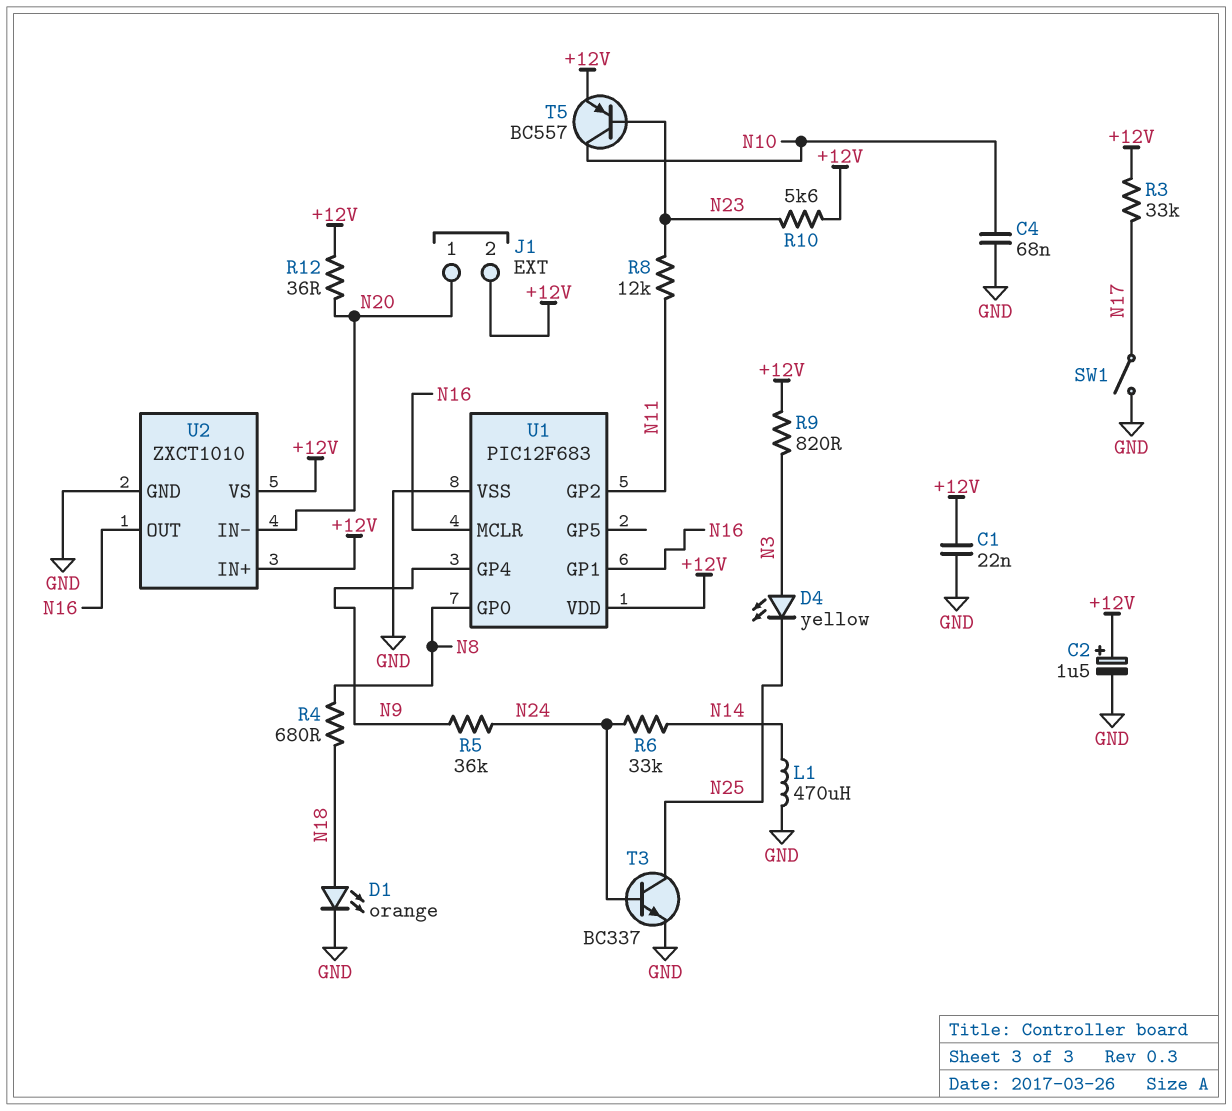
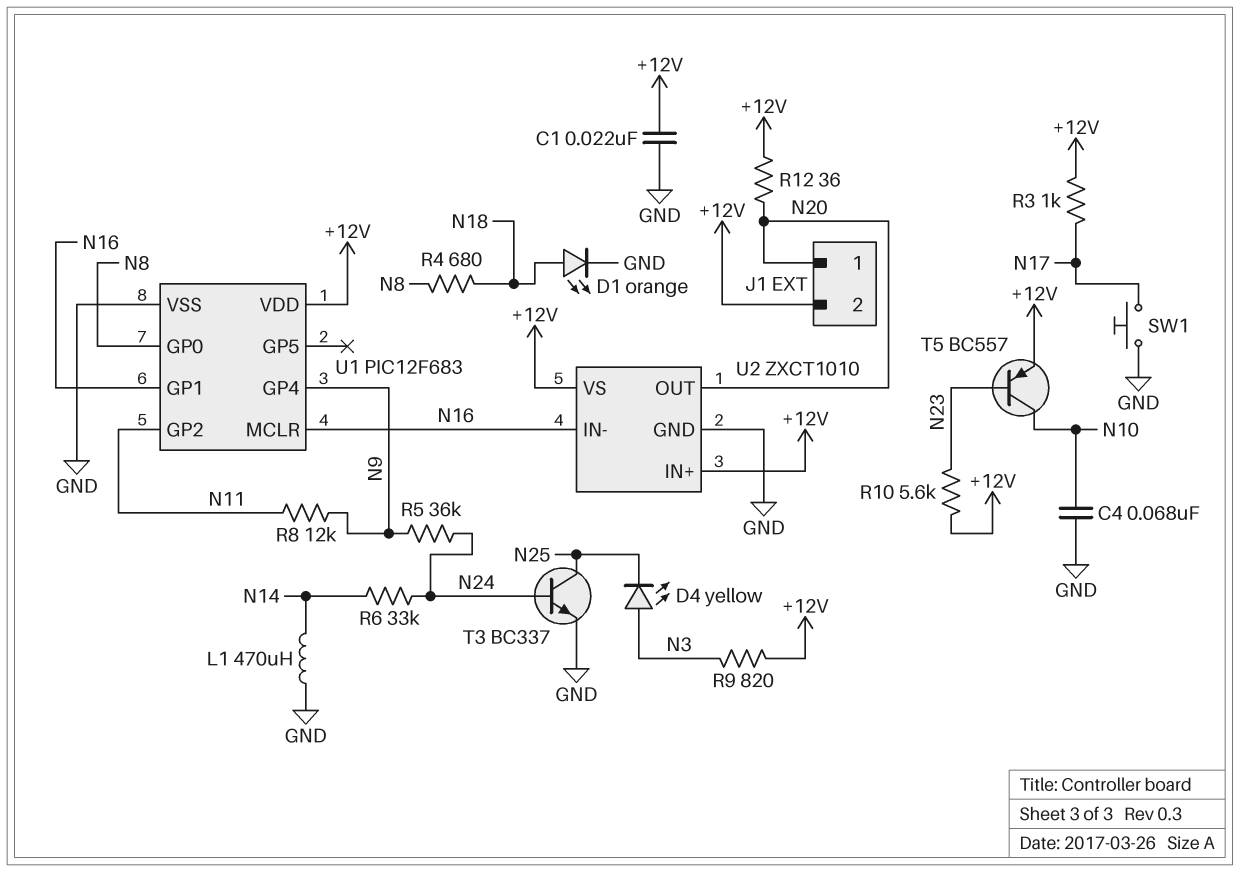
C2: 1.5uF (plus +12V, minus GND) -> none
R3: 33k (+12V, N17) -> 1k (+12V, N17)
R8: 12k (N11, N23) -> 12k (N9, N11)
SW1: switch (GND, N17) -> button (GND, N17)
U2 pin IN-: N20 -> N16
U2 pin OUT: N16 -> N20

